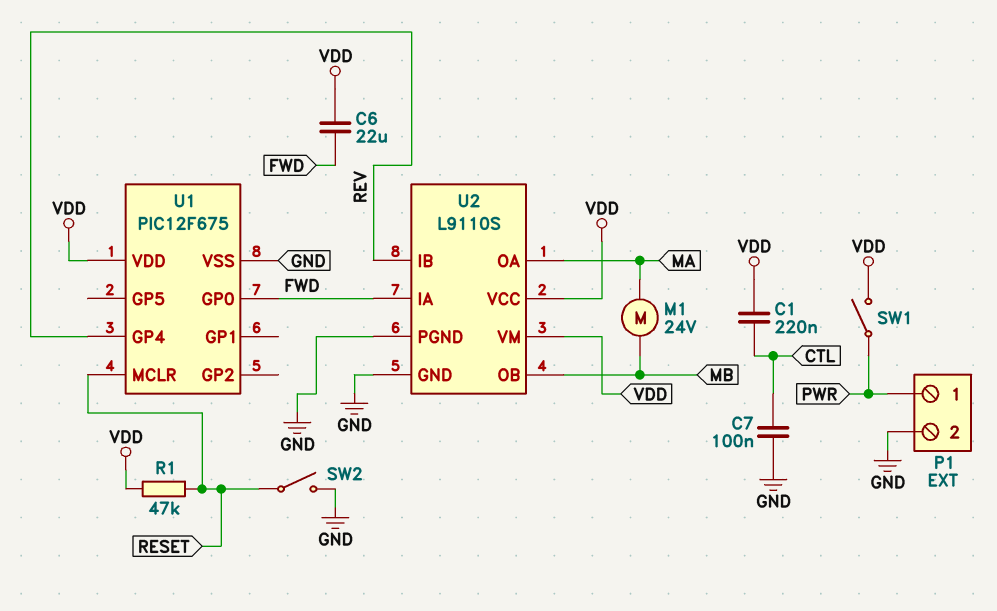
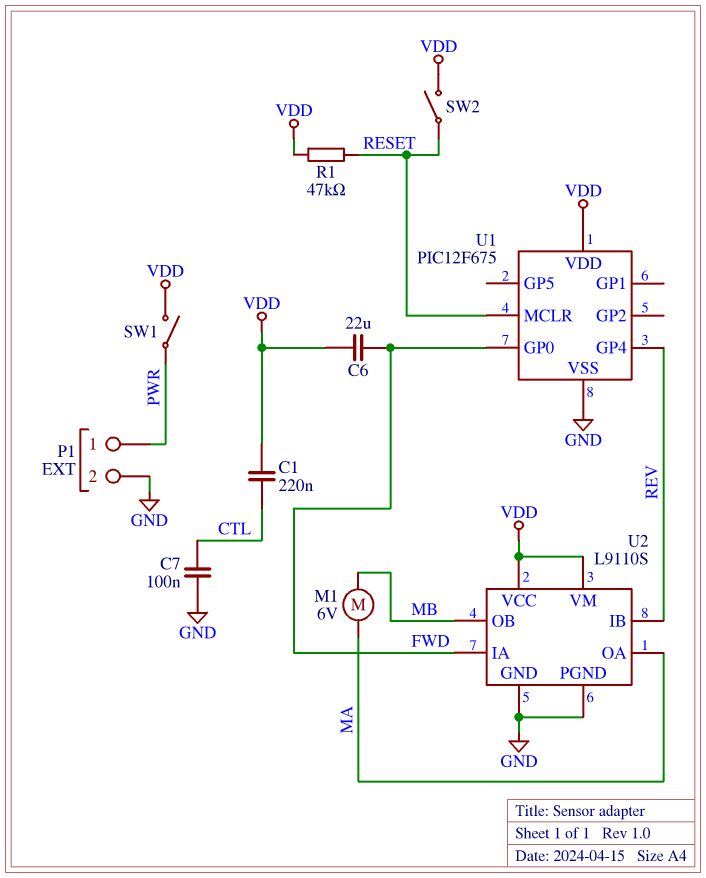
M1: motor 24V (MA, MB) -> motor 6V (MA, MB)
SW2: switch (GND, RESET) -> switch (RESET, VDD)

